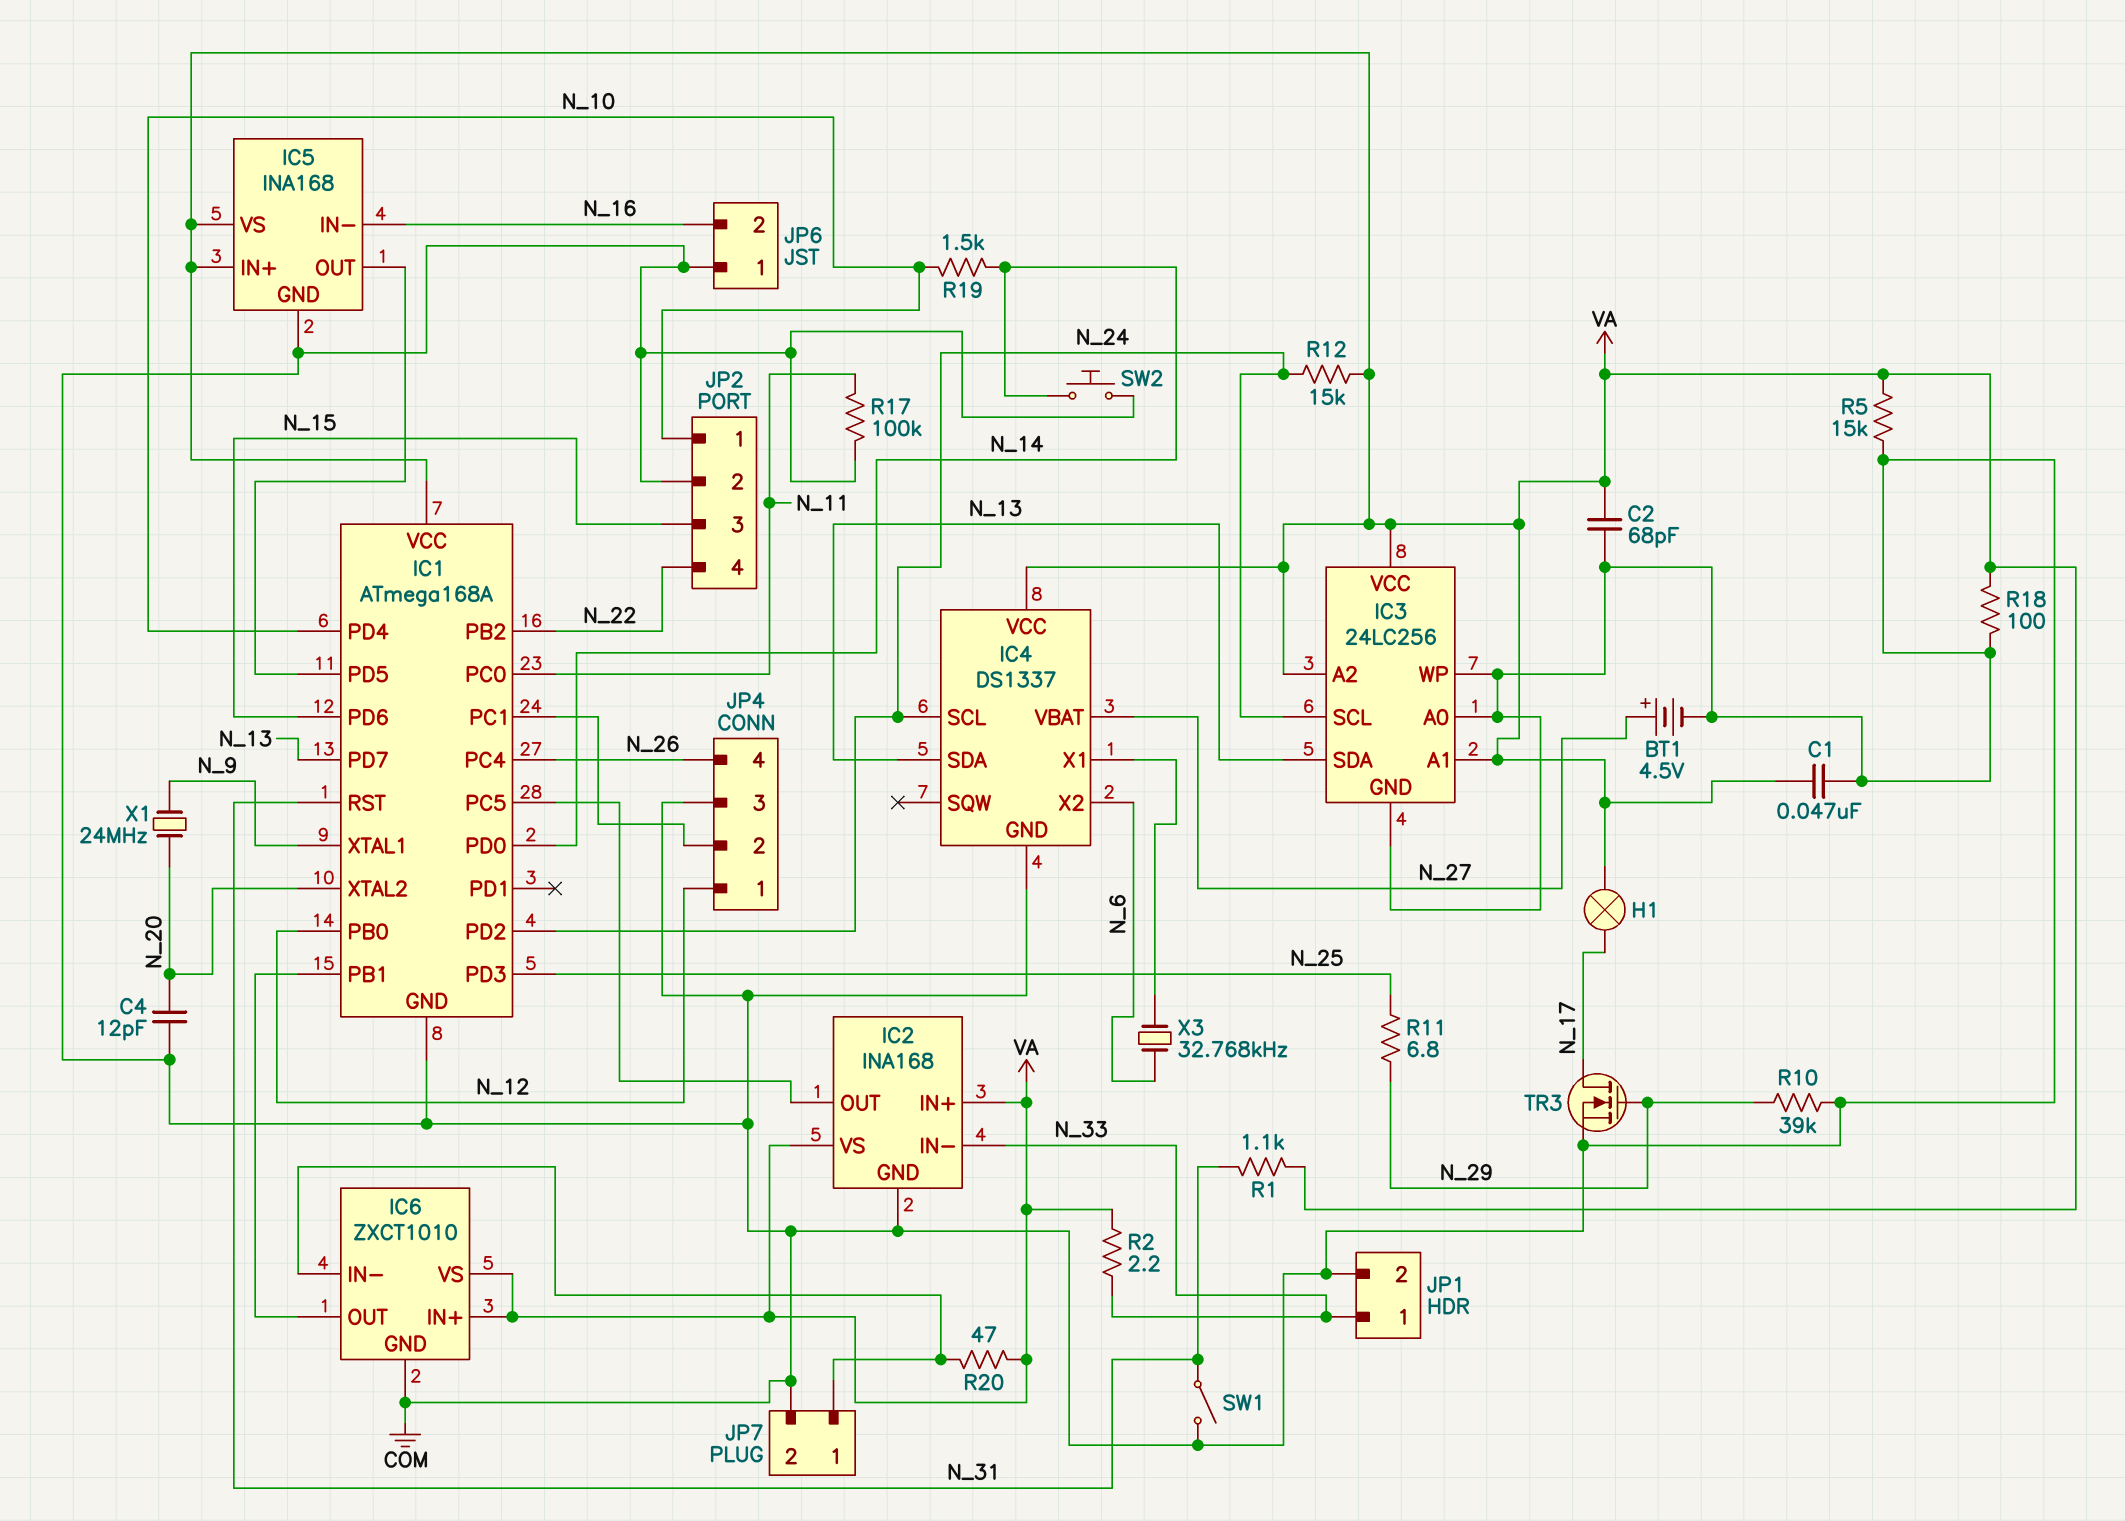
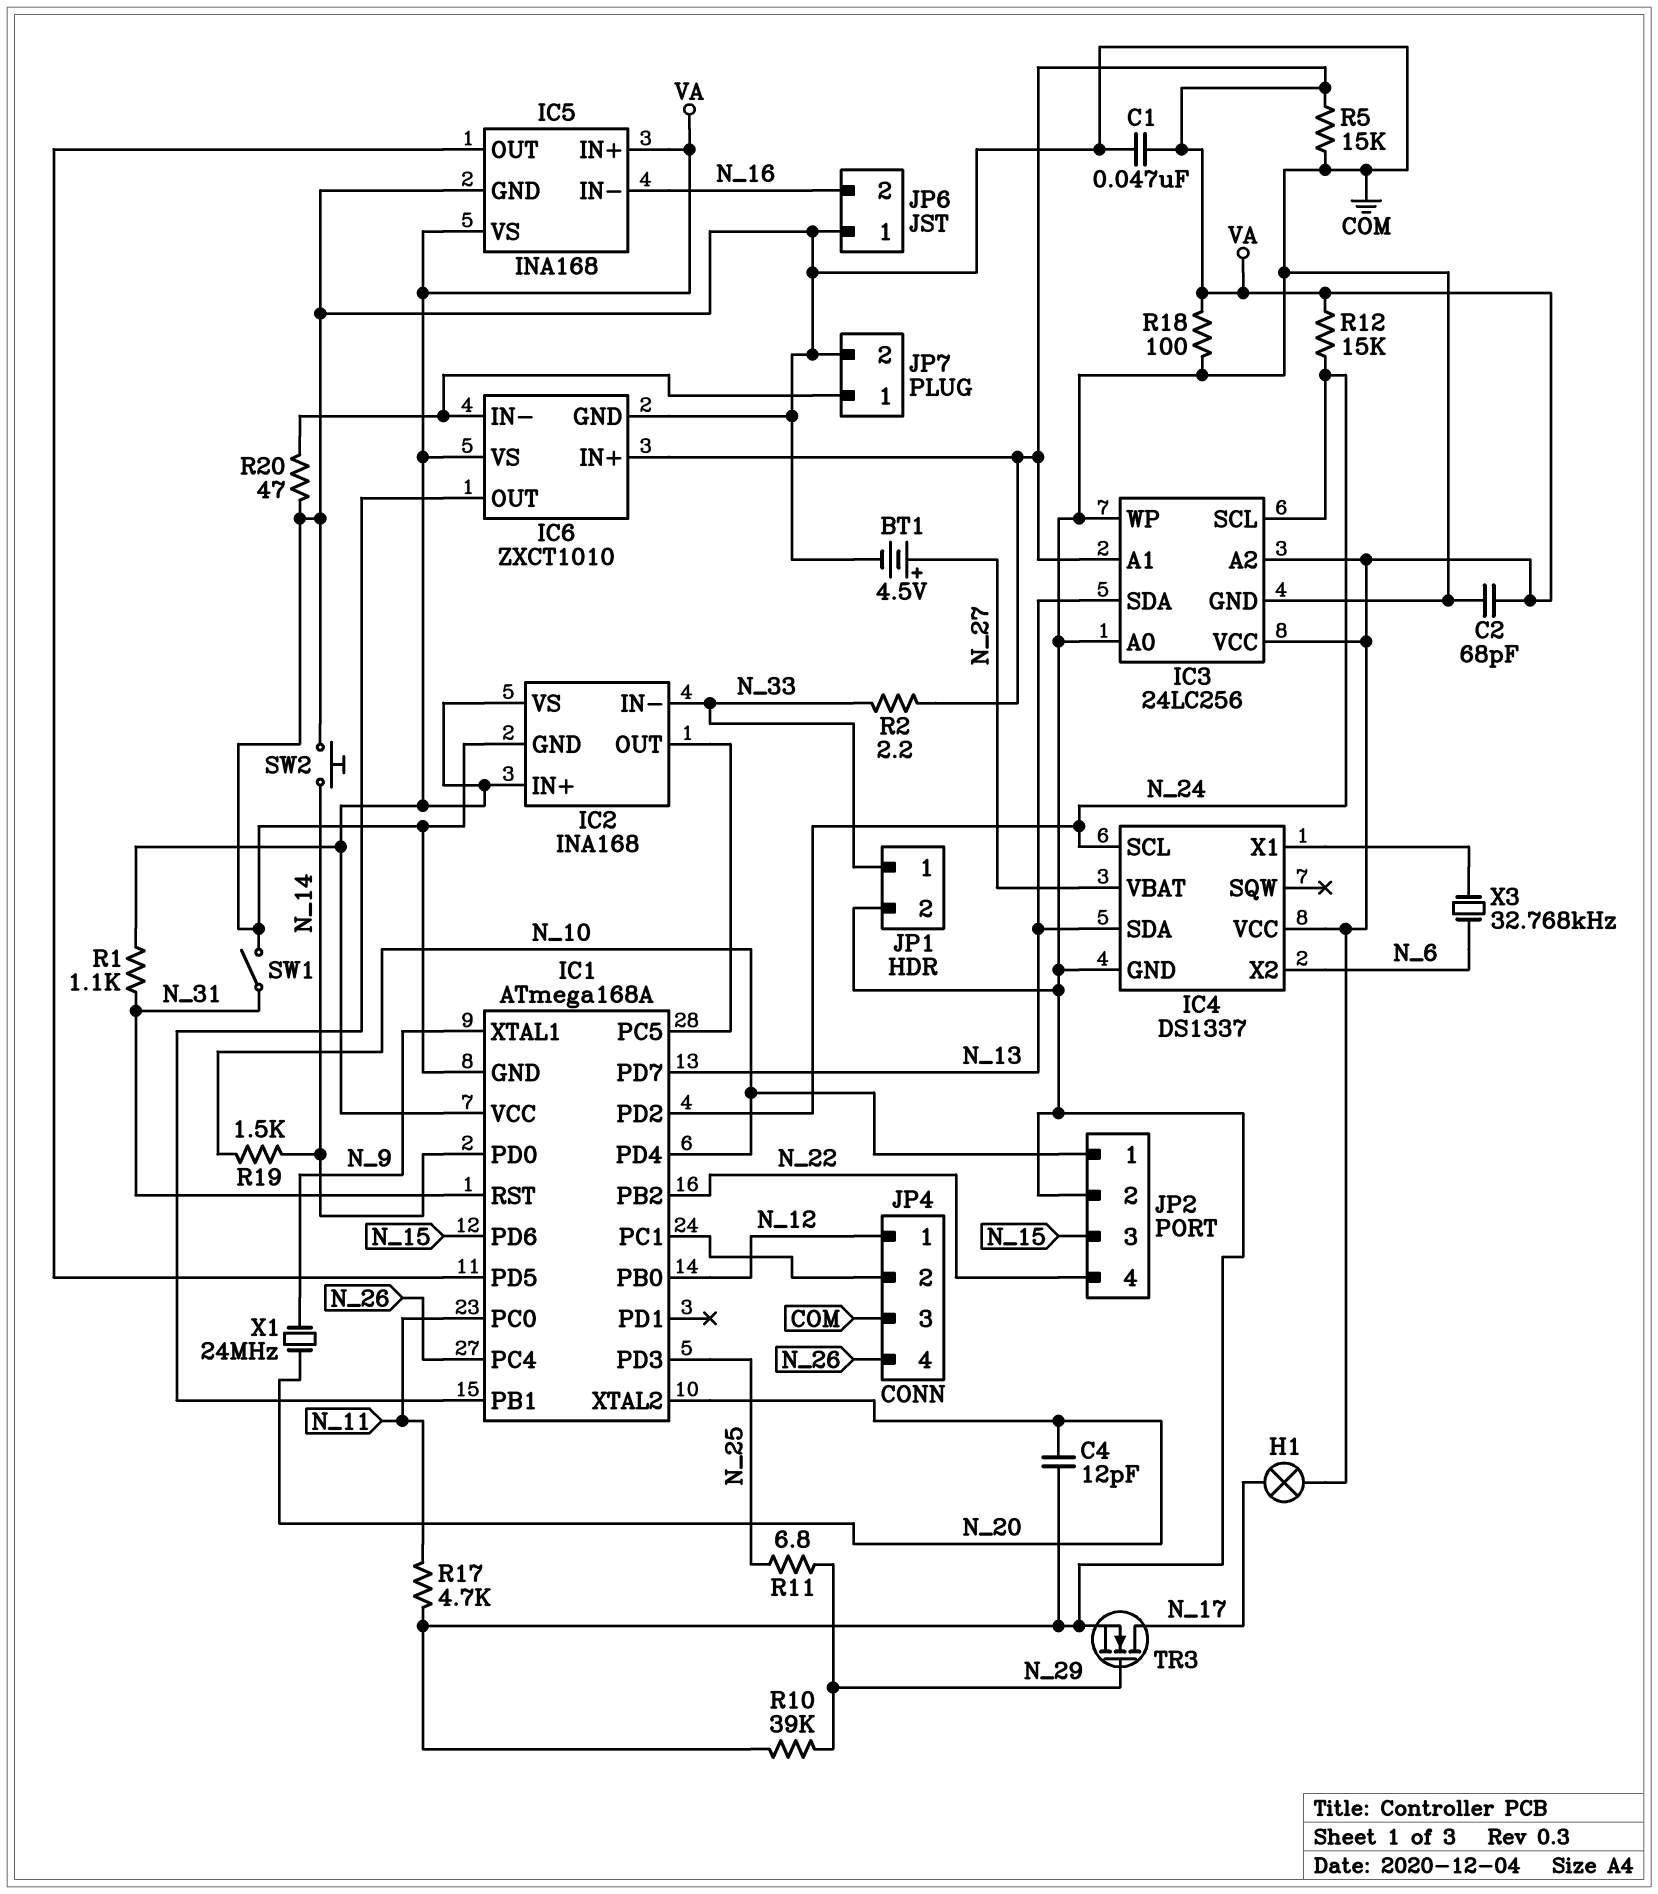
R17: 100k (COM, N_11) -> 4.7k (COM, N_11)
R20: 47 (IC6/IN-, VA) -> 47 (COM, IC6/IN-)

